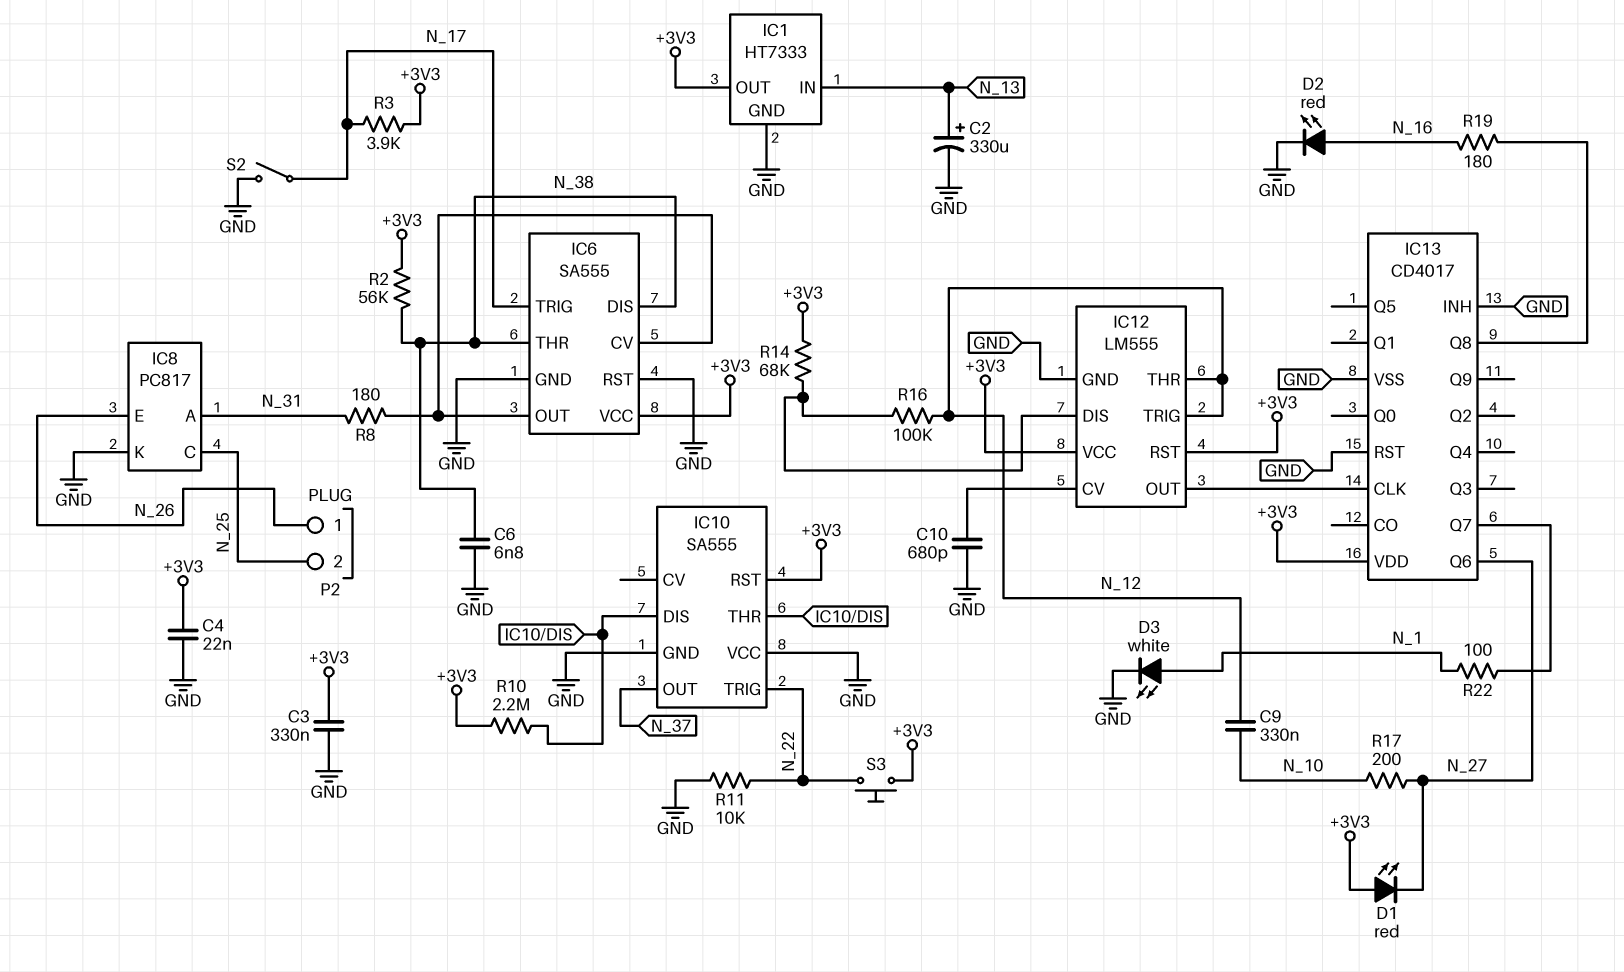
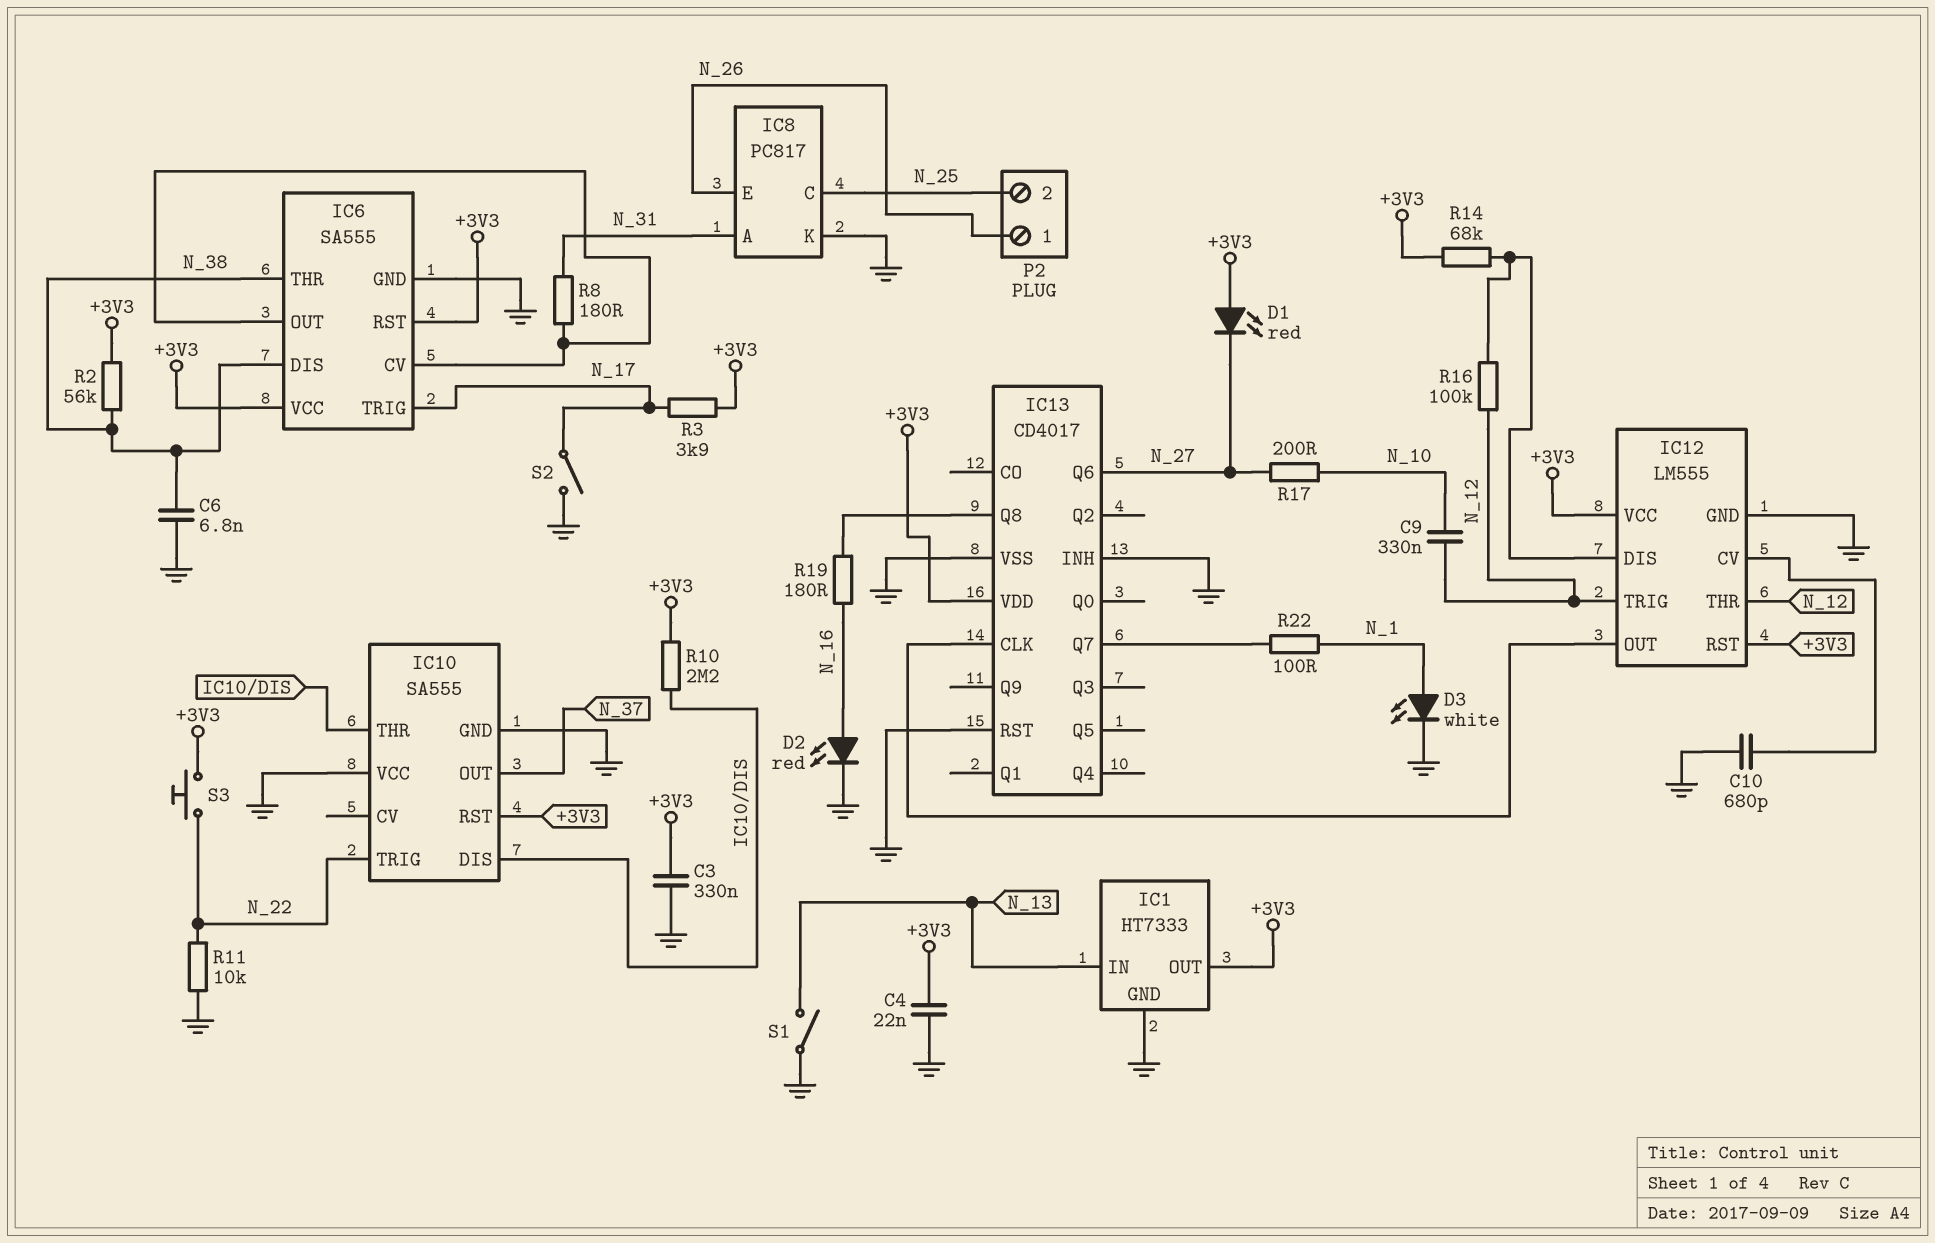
C2: 330uF (plus N_13, minus GND) -> none
IC6 pin RST: GND -> +3V3
S1: none -> switch (GND, N_13)

